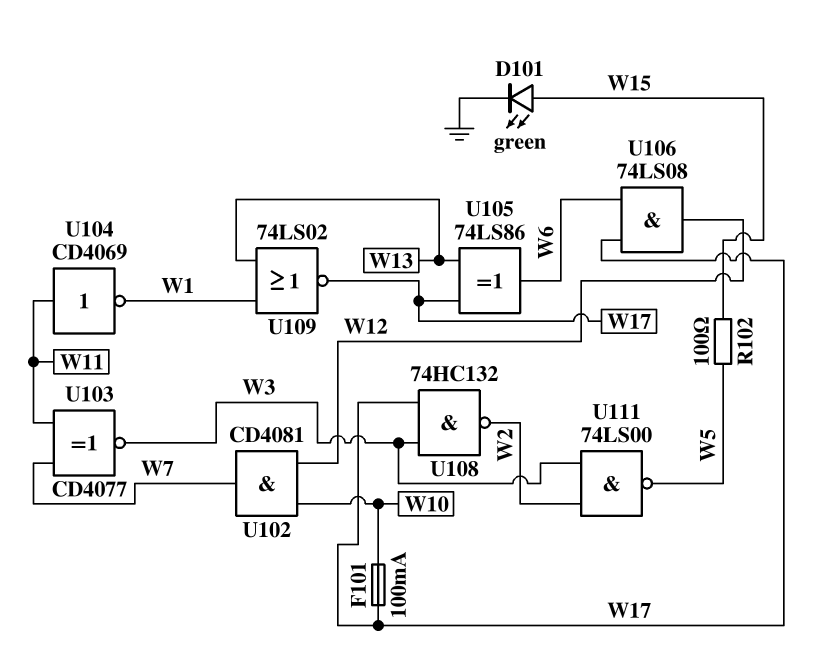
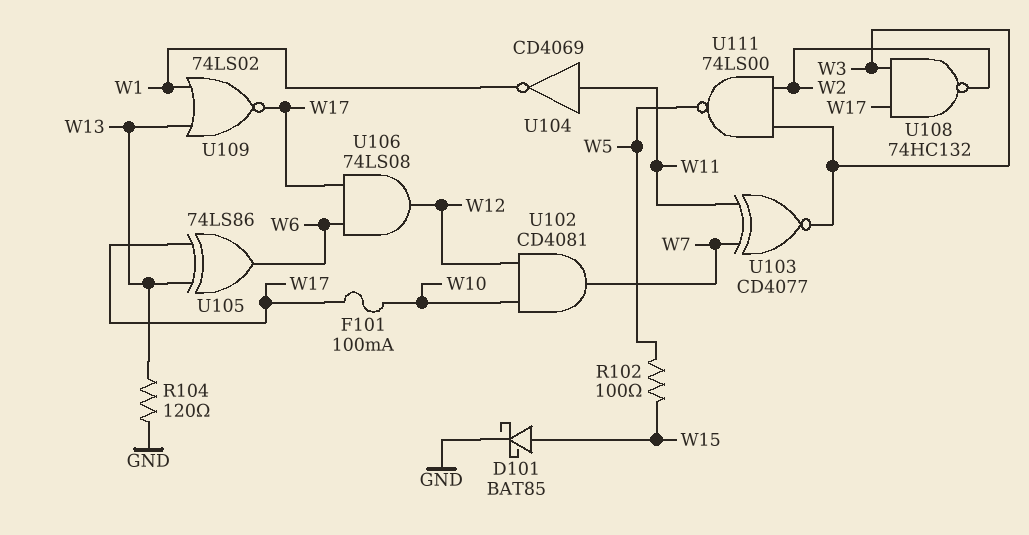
D101: LED green (A W15, K GND) -> schottky BAT85 (A W15, K GND)
R104: none -> 120 (GND, W13)

